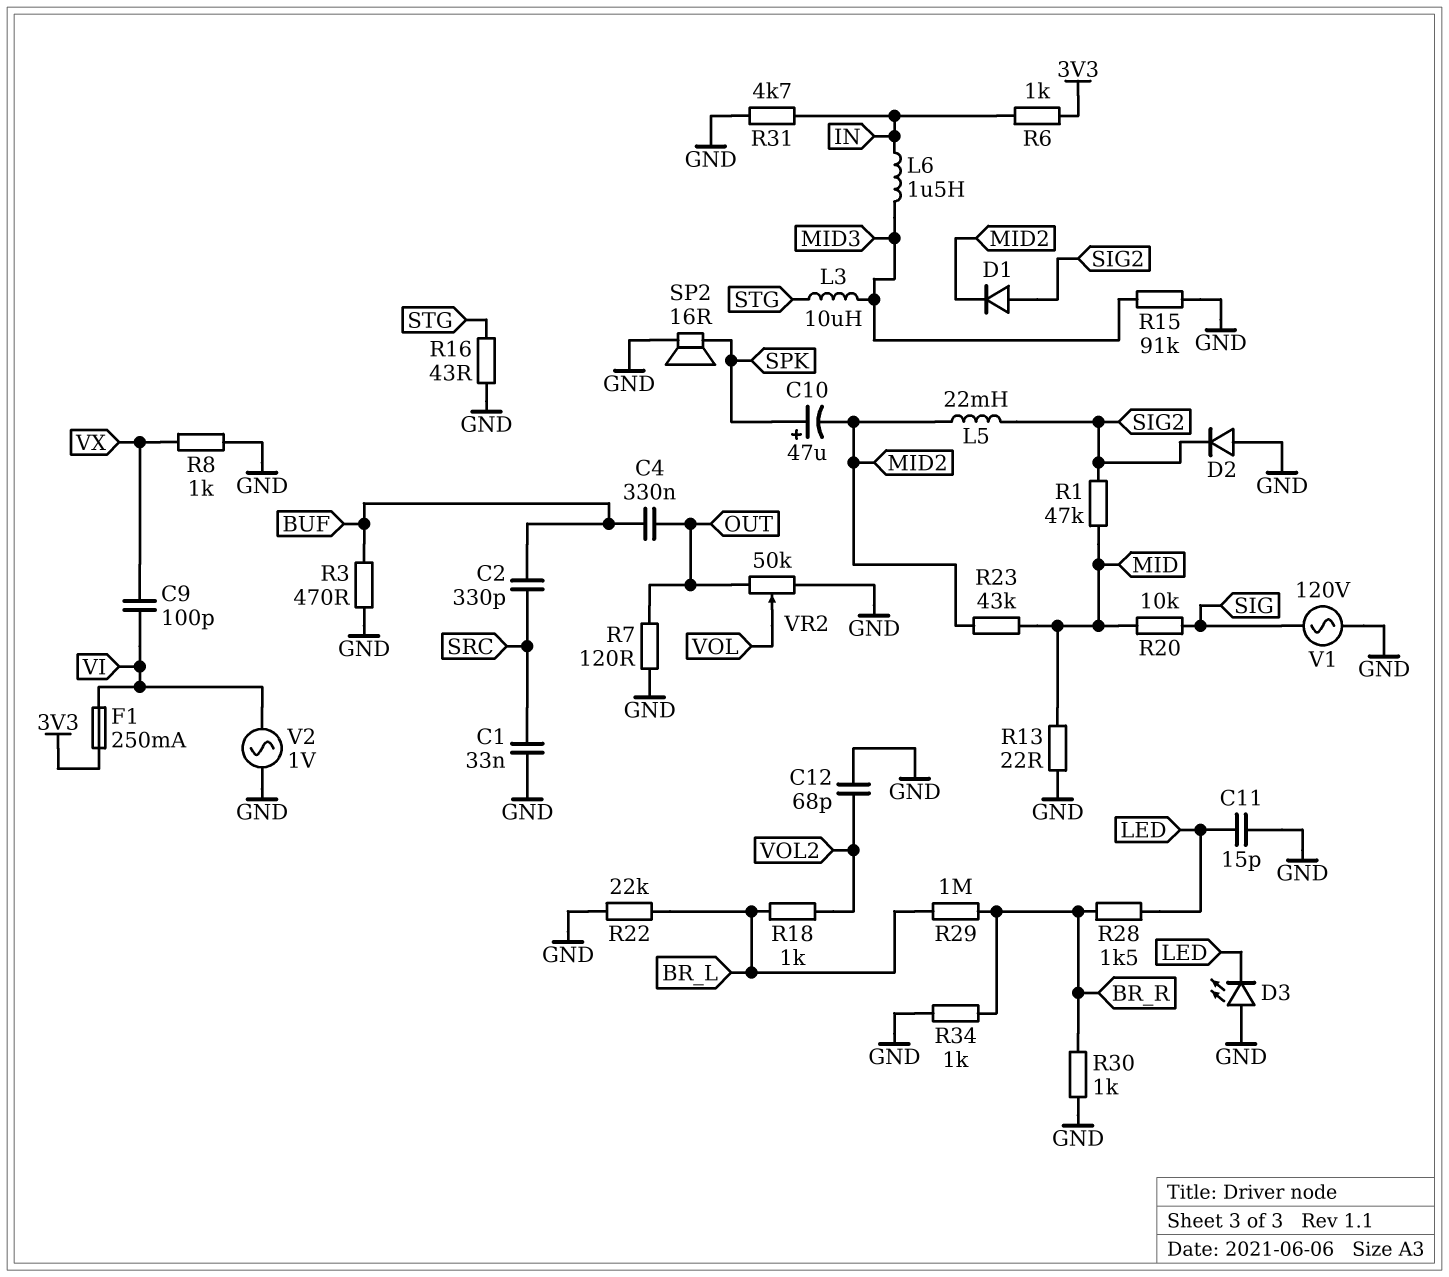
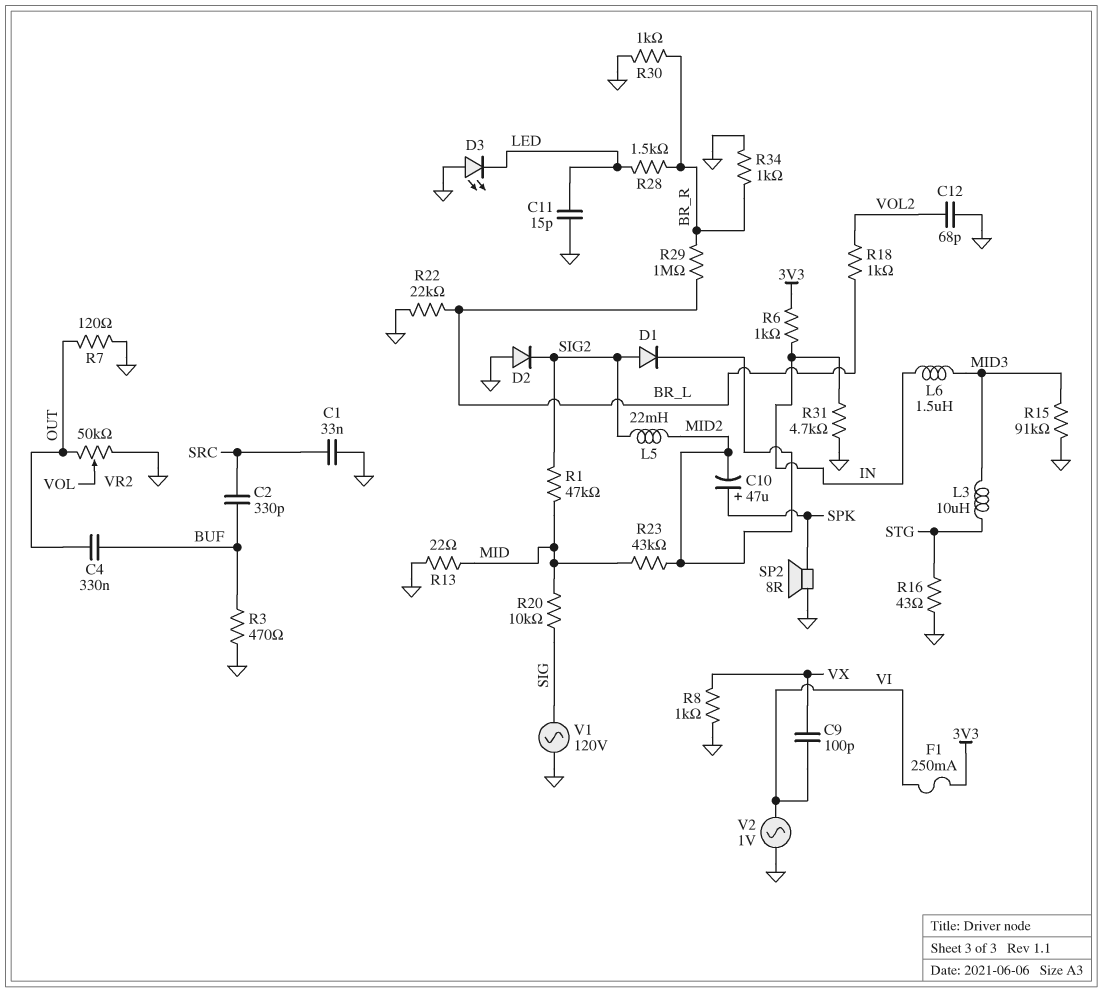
SP2: speaker 16R (GND, SPK) -> speaker 8R (GND, SPK)

